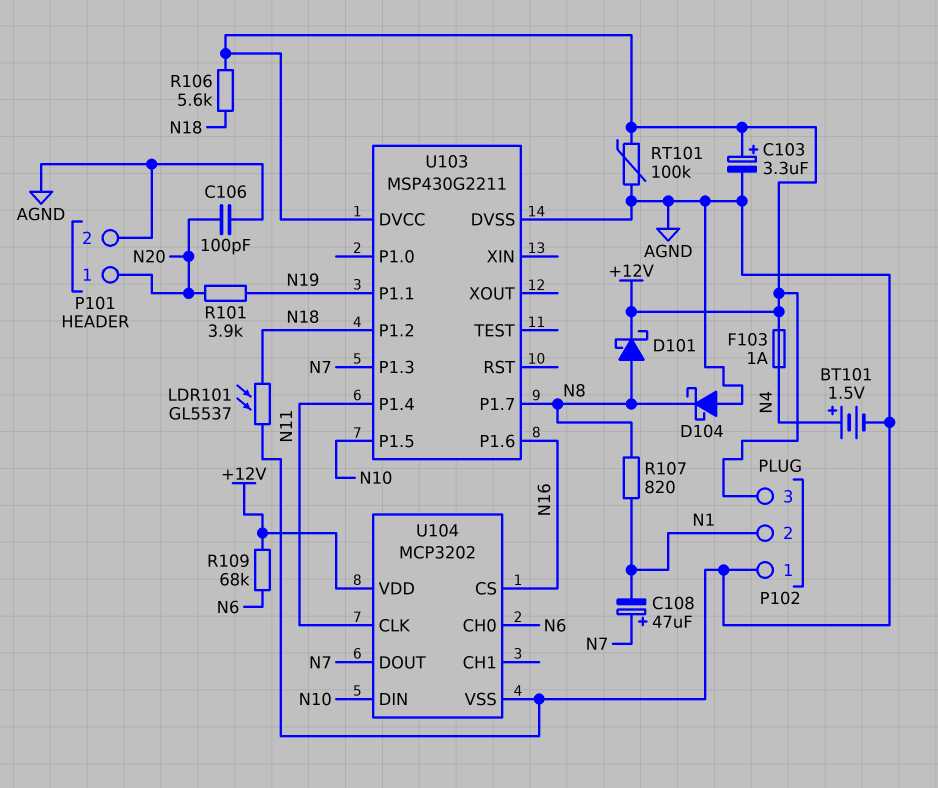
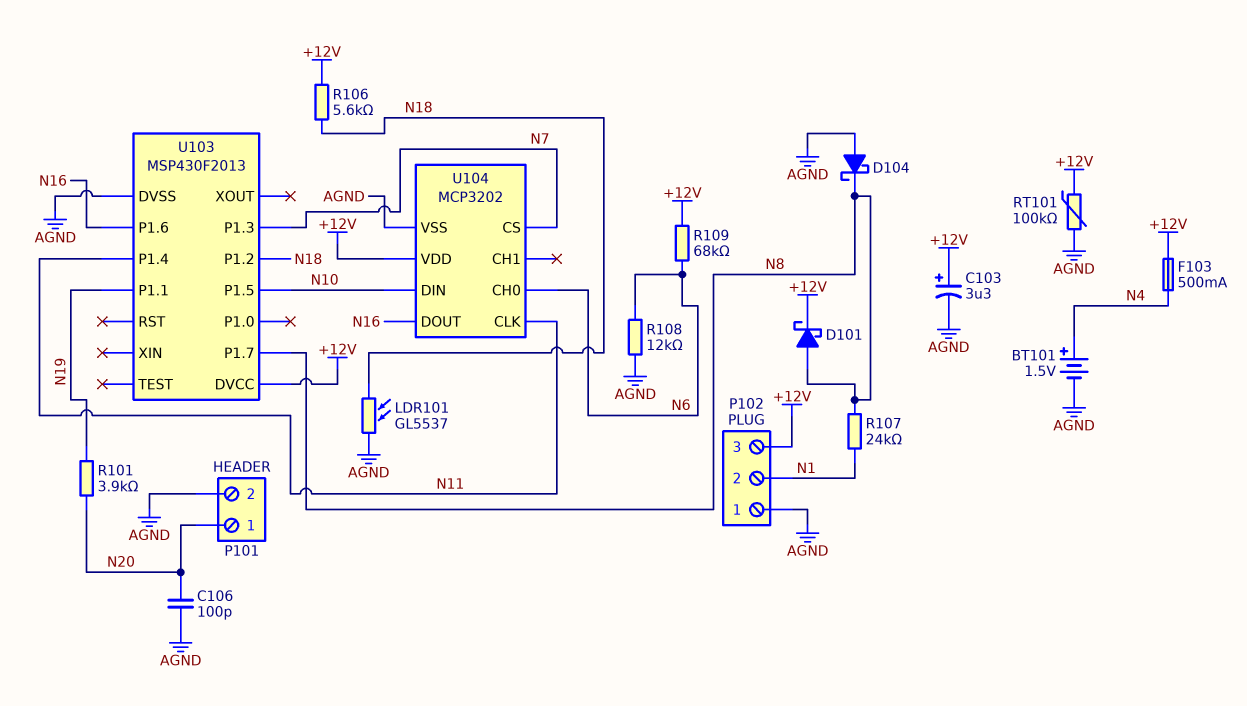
C108: 47uF (plus N7, minus N1) -> none
F103: 1A (+12V, N4) -> 500mA (+12V, N4)
R107: 820 (N1, N8) -> 24k (N1, N8)
R108: none -> 12k (AGND, N6)
U103: MSP430G2211 -> MSP430F2013
U104 pin CS: N16 -> N7
U104 pin DOUT: N7 -> N16

